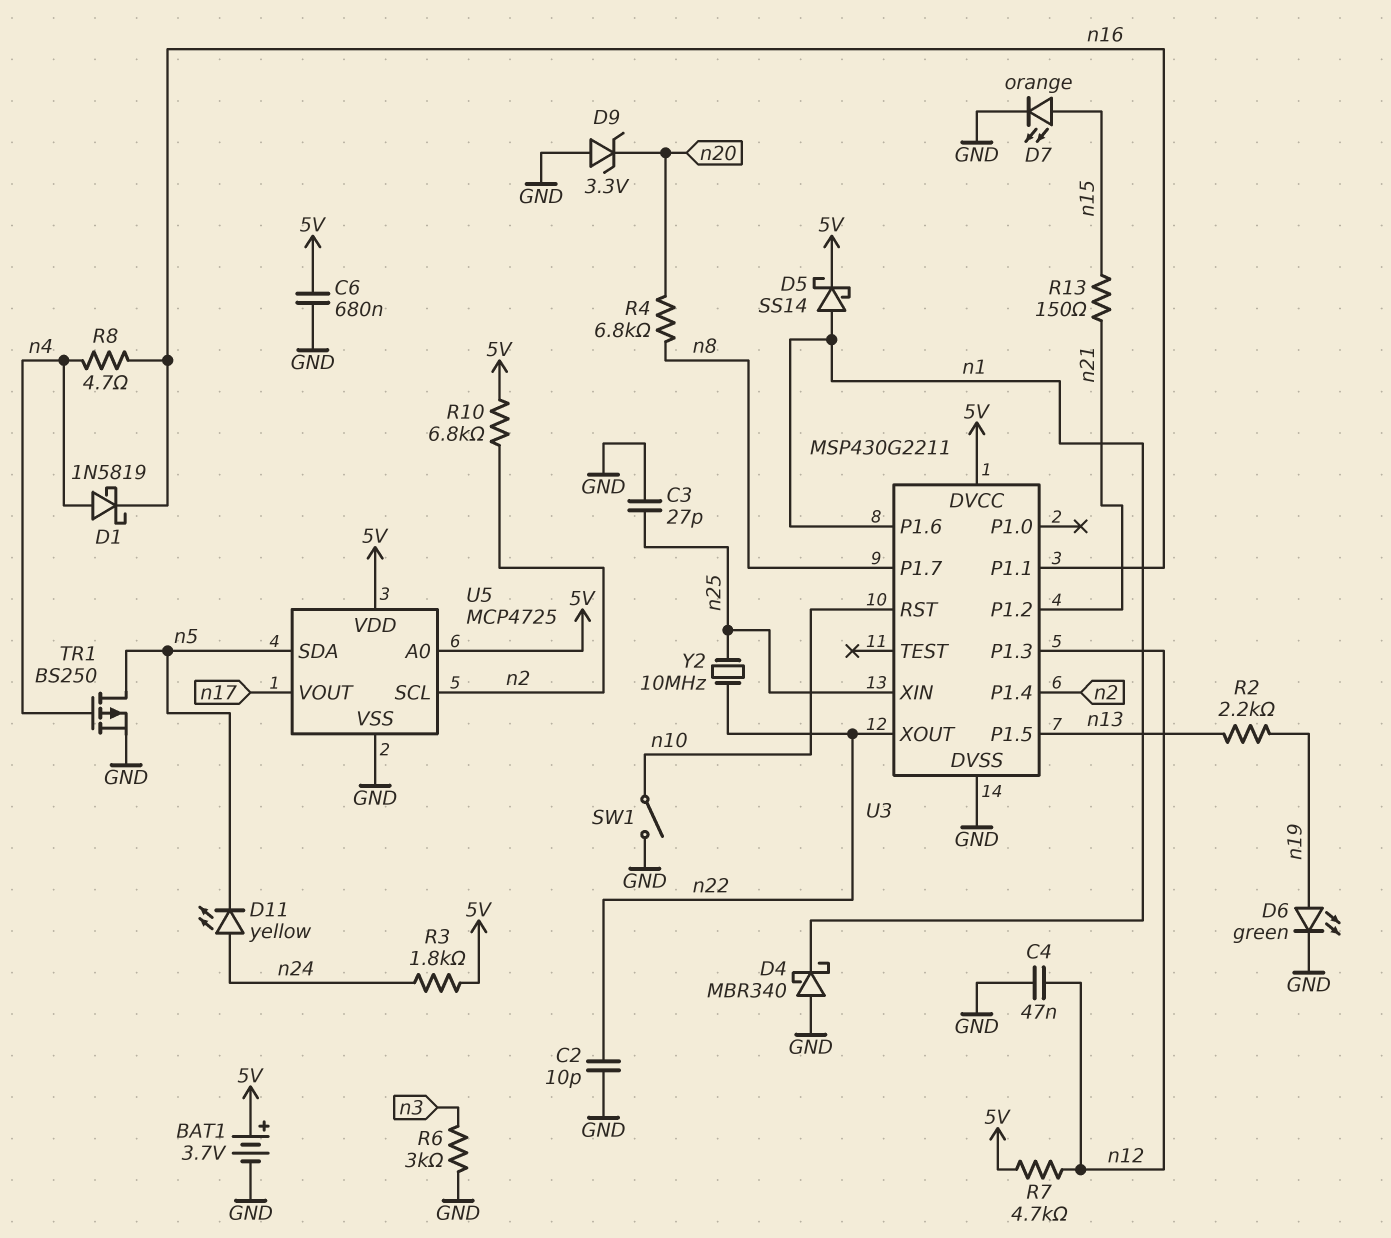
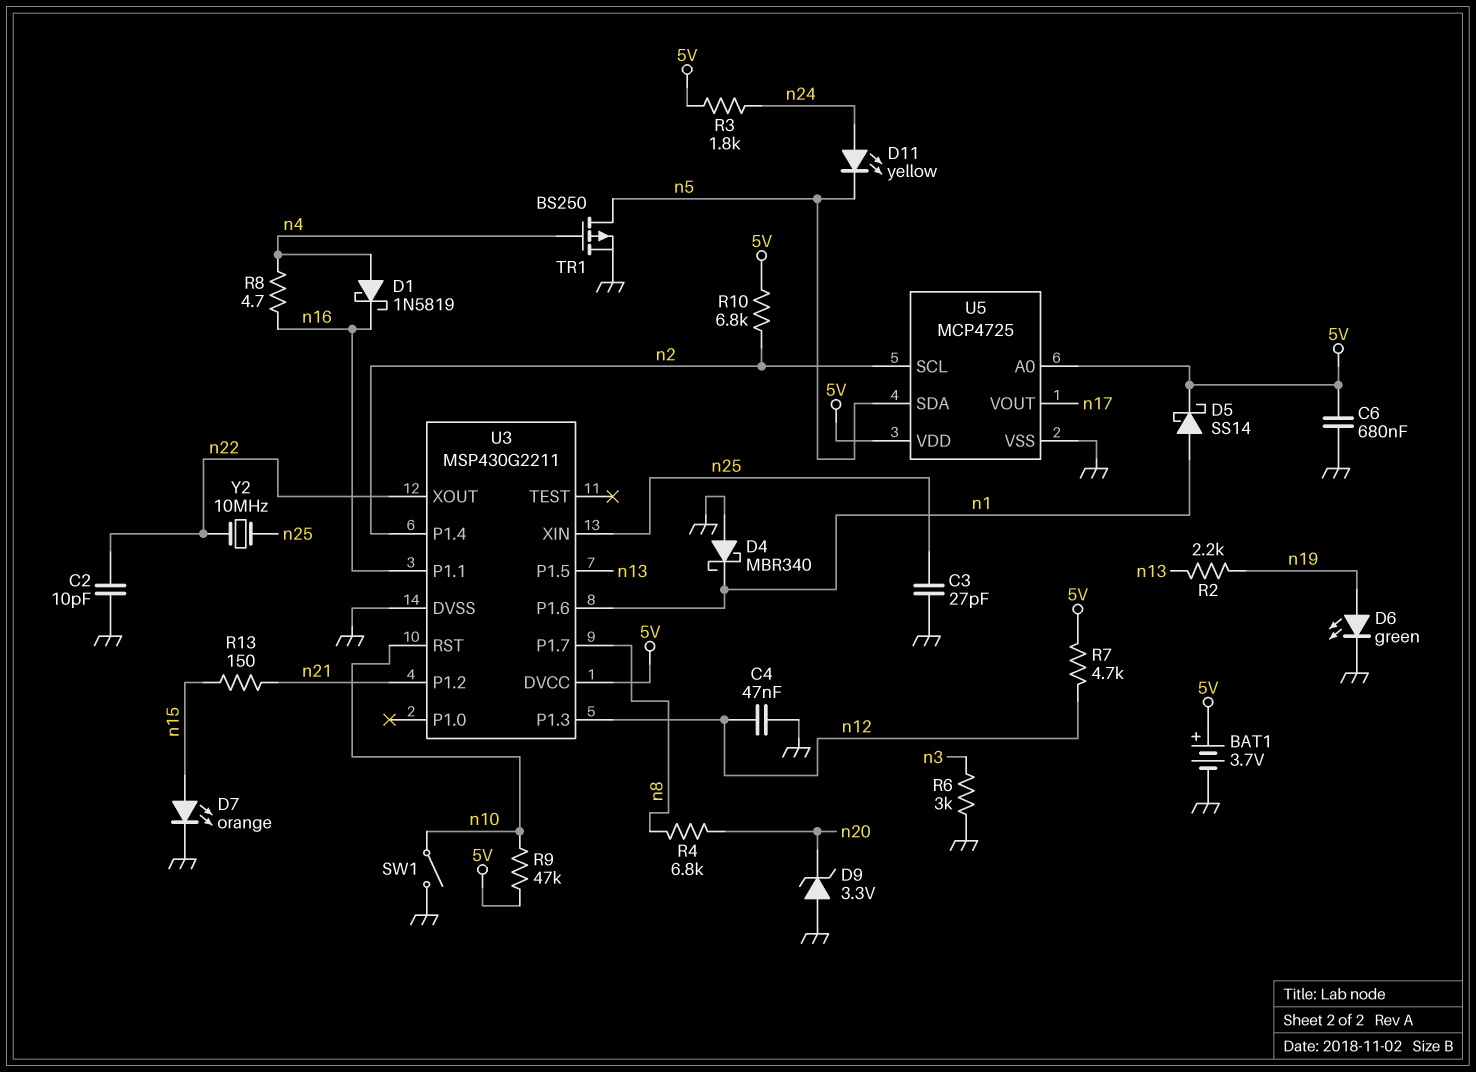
R9: none -> 47k (5V, n10)

